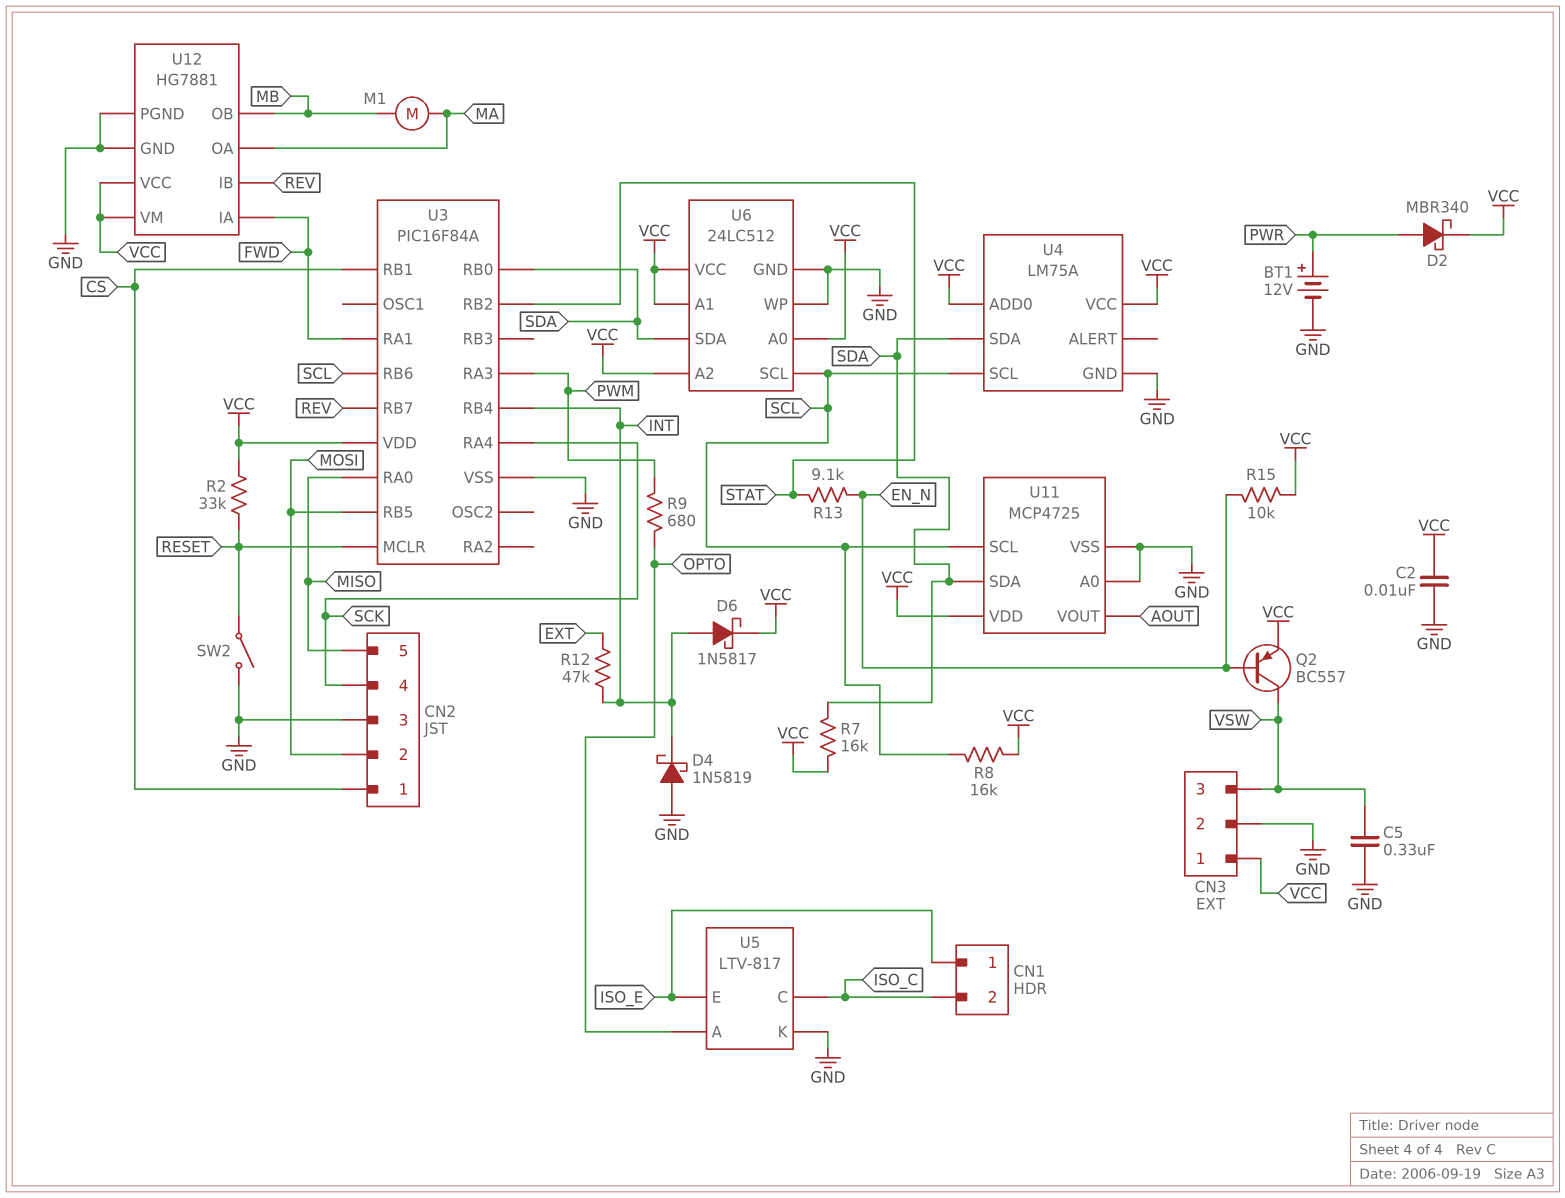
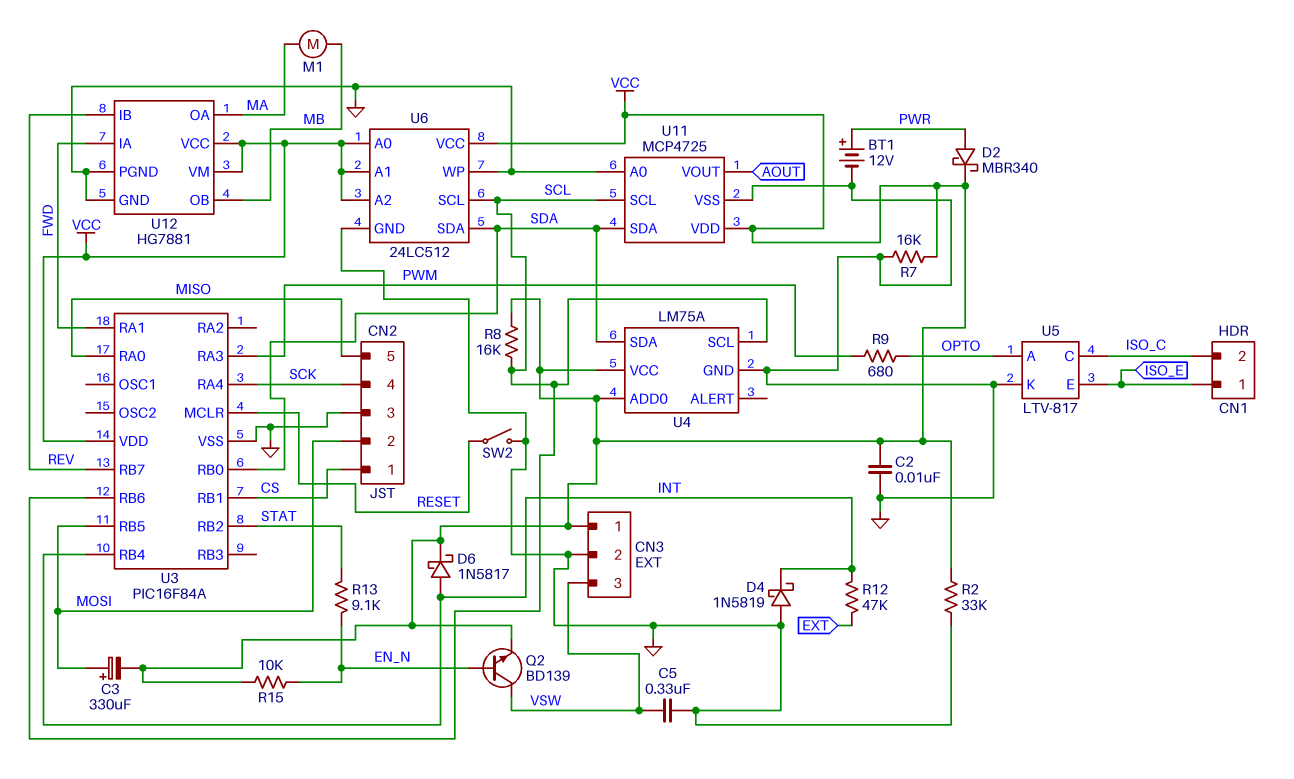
C3: none -> 330uF (plus MOSI, minus VCC)
Q2: PNP BC557 (B EN_N, C VSW, E VCC) -> NPN BD139 (B EN_N, C VSW, E VCC)
R2: 33k (RESET, VCC) -> 33k (GND, VCC)
R7: 16k (SDA, VCC) -> 16k (GND, VCC)

